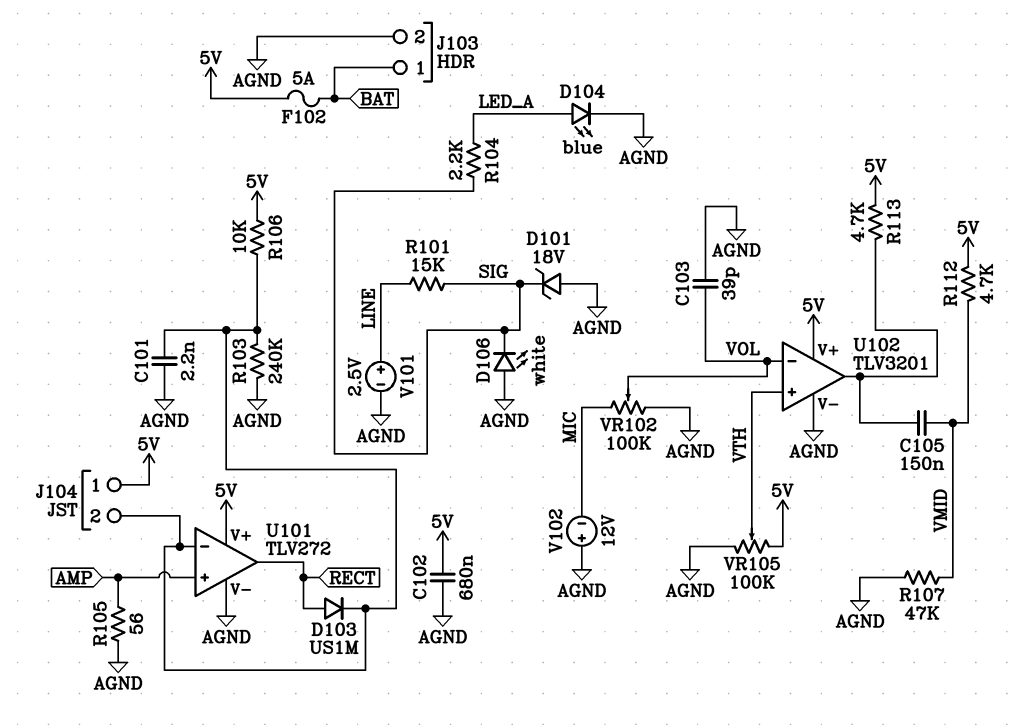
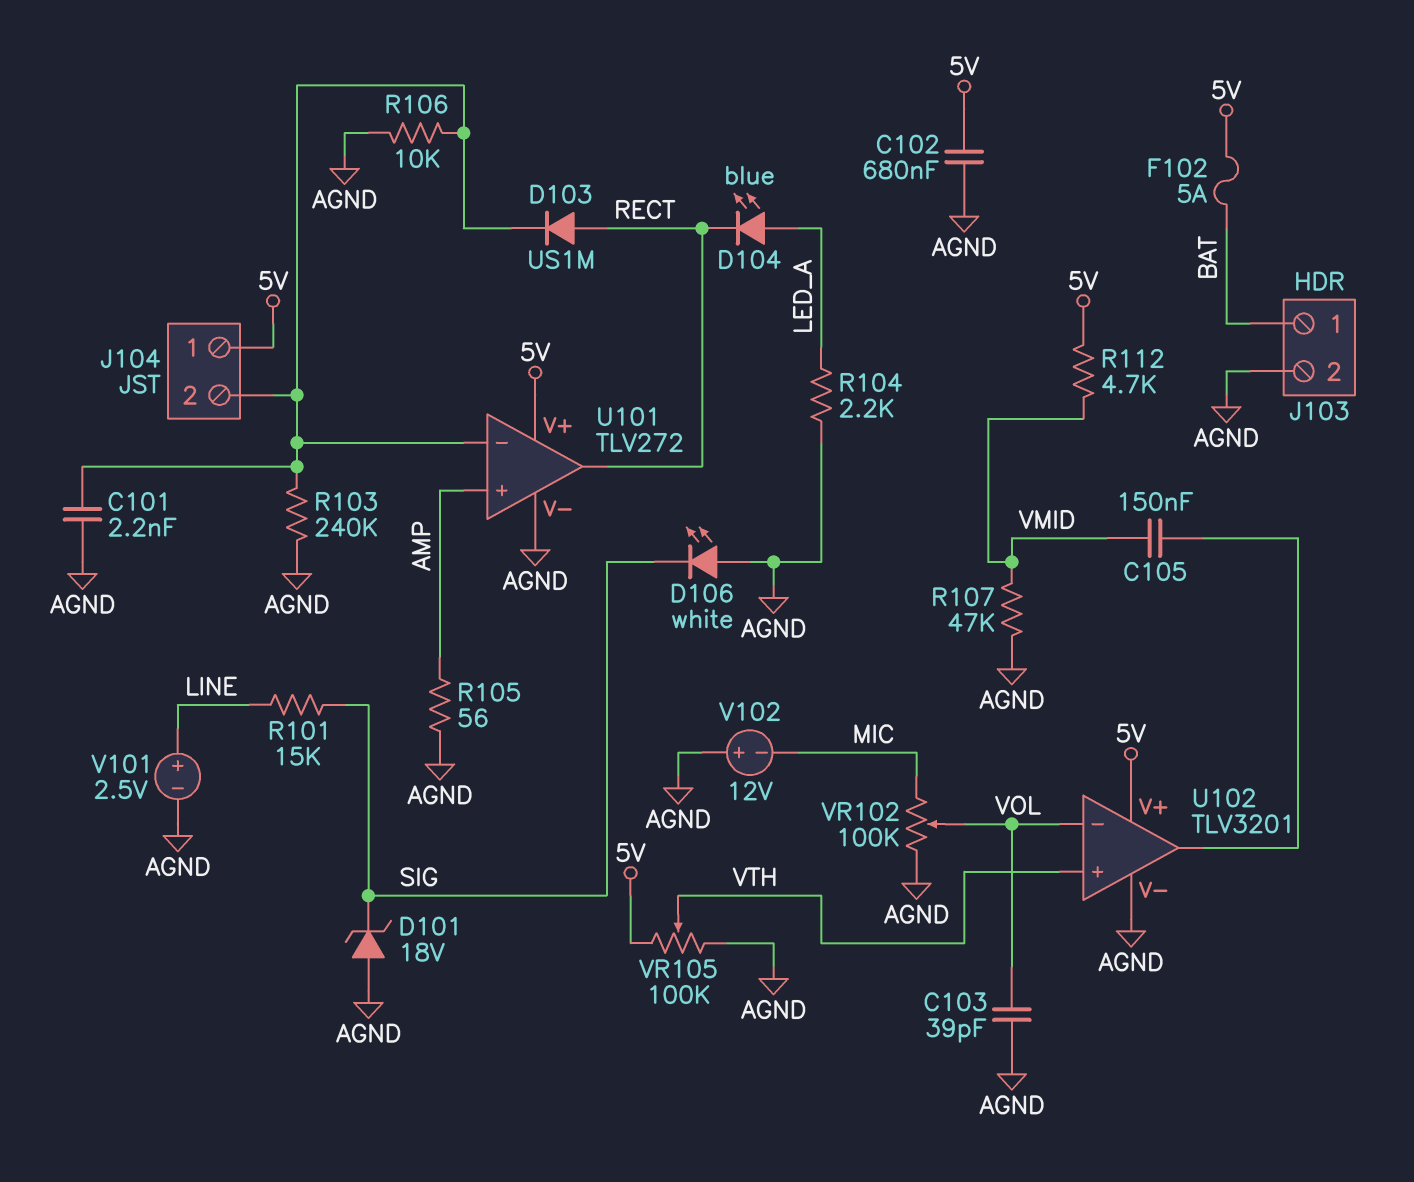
D104: LED blue (A LED_A, K AGND) -> LED blue (A LED_A, K RECT)
R104: 2.2k (LED_A, SIG) -> 2.2k (AGND, LED_A)
R106: 10k (5V, J104/2) -> 10k (AGND, J104/2)
R113: 4.7k (5V, U102/out) -> none

